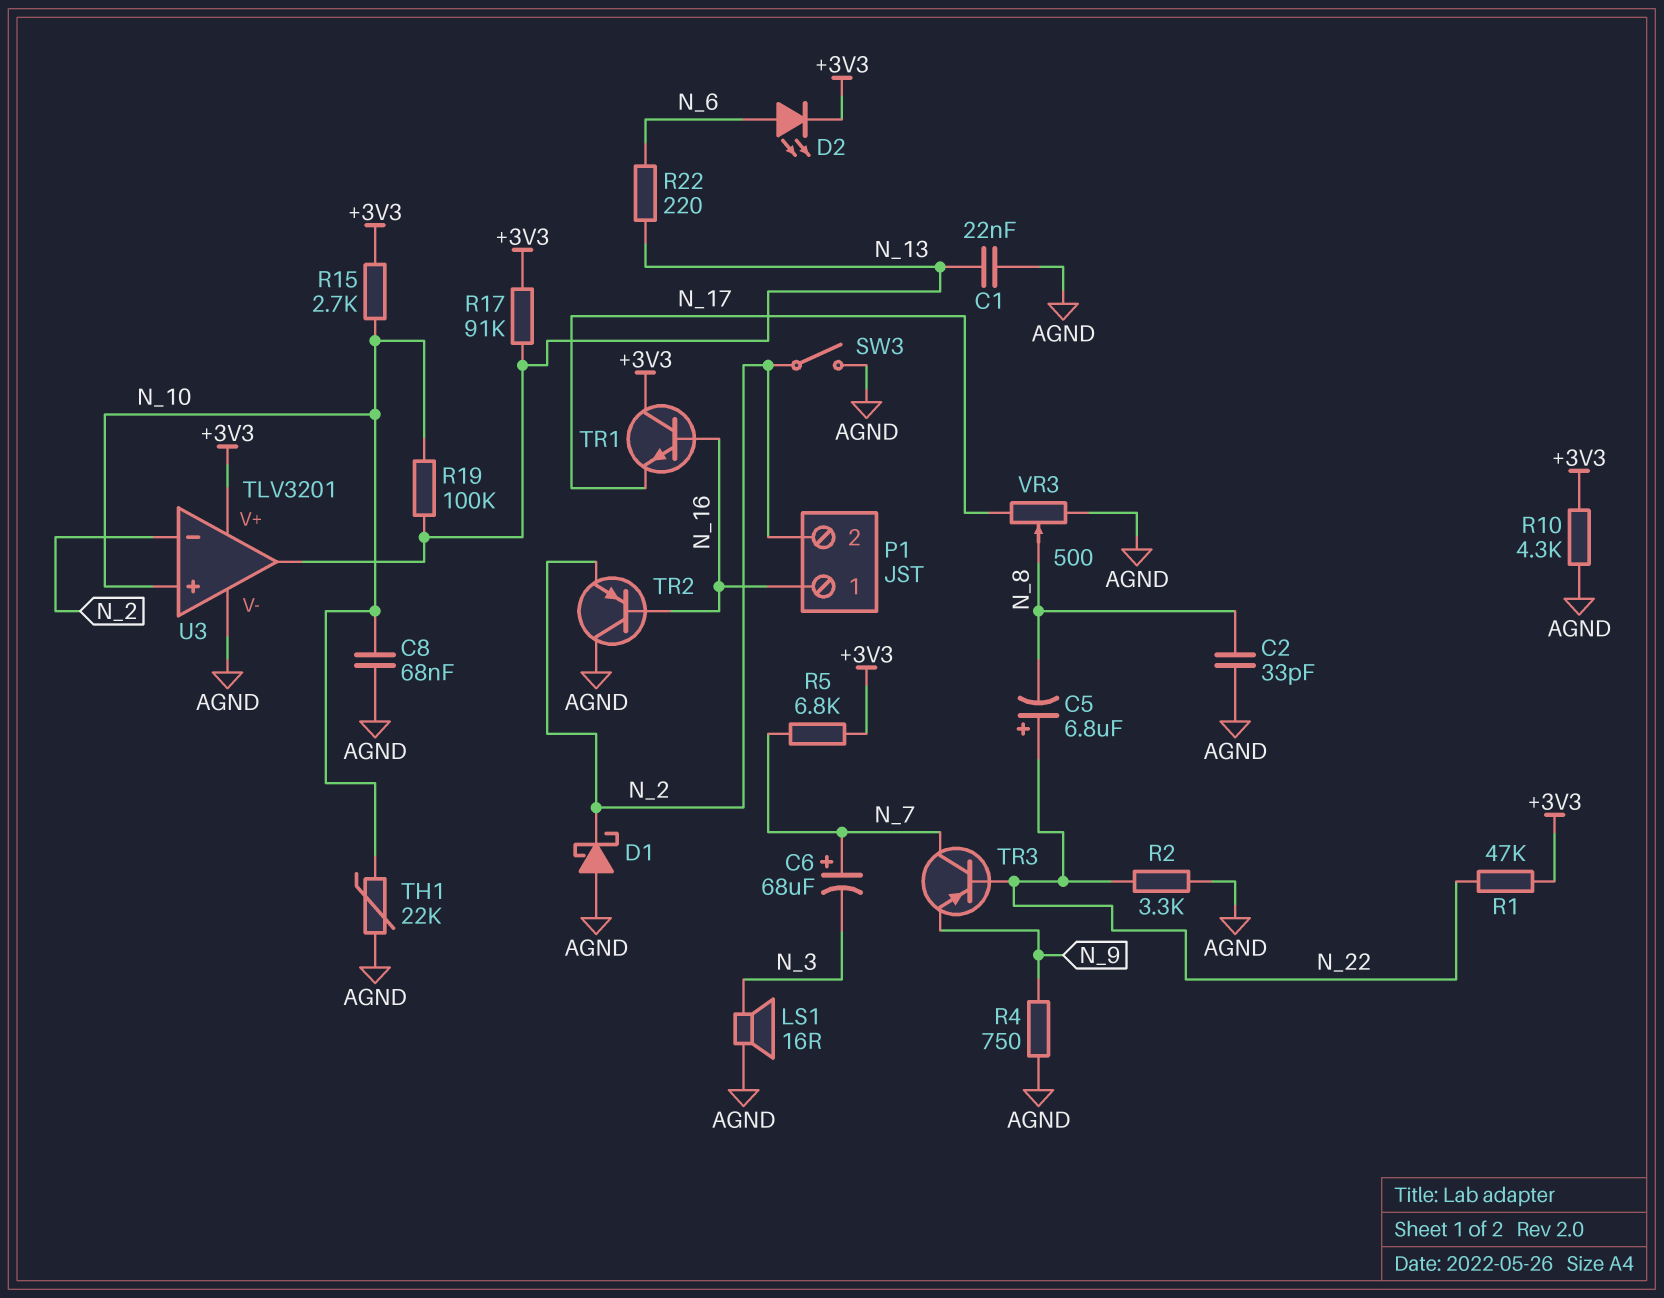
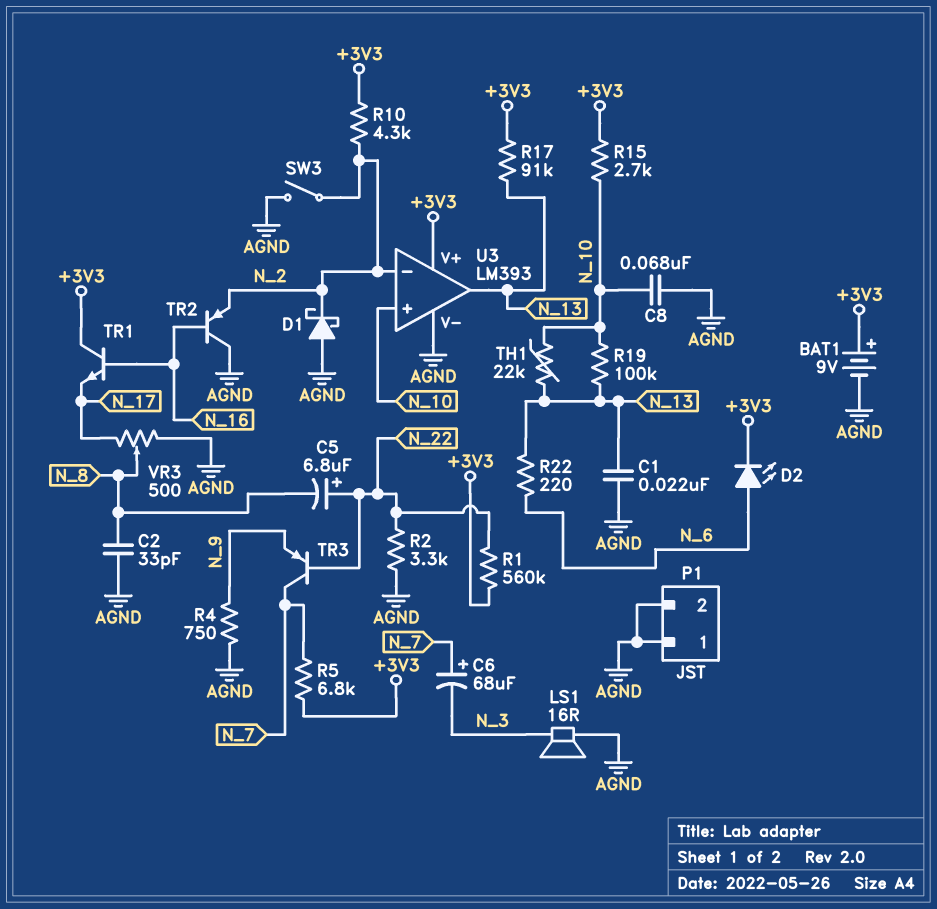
BAT1: none -> 9V (plus +3V3, minus AGND)
P1 pin 1: N_16 -> AGND
P1 pin 2: N_2 -> AGND
R1: 47k (+3V3, N_22) -> 560k (+3V3, N_22)
R10: 4.3k (+3V3, AGND) -> 4.3k (+3V3, N_2)
TH1: 22k (AGND, N_10) -> 22k (N_10, N_13)
U3: TLV3201 -> LM393

